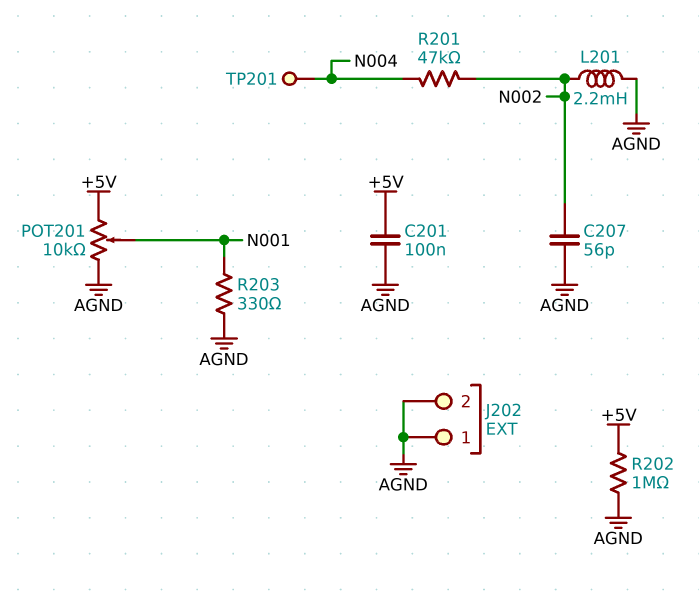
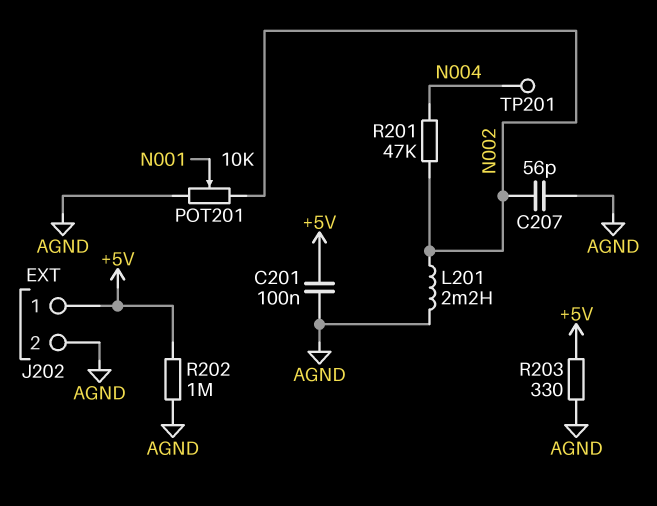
J202 pin 1: AGND -> +5V
POT201: 10k (+5V, AGND, wiper N001) -> 10k (AGND, N002, wiper N001)
R203: 330 (AGND, N001) -> 330 (+5V, AGND)

